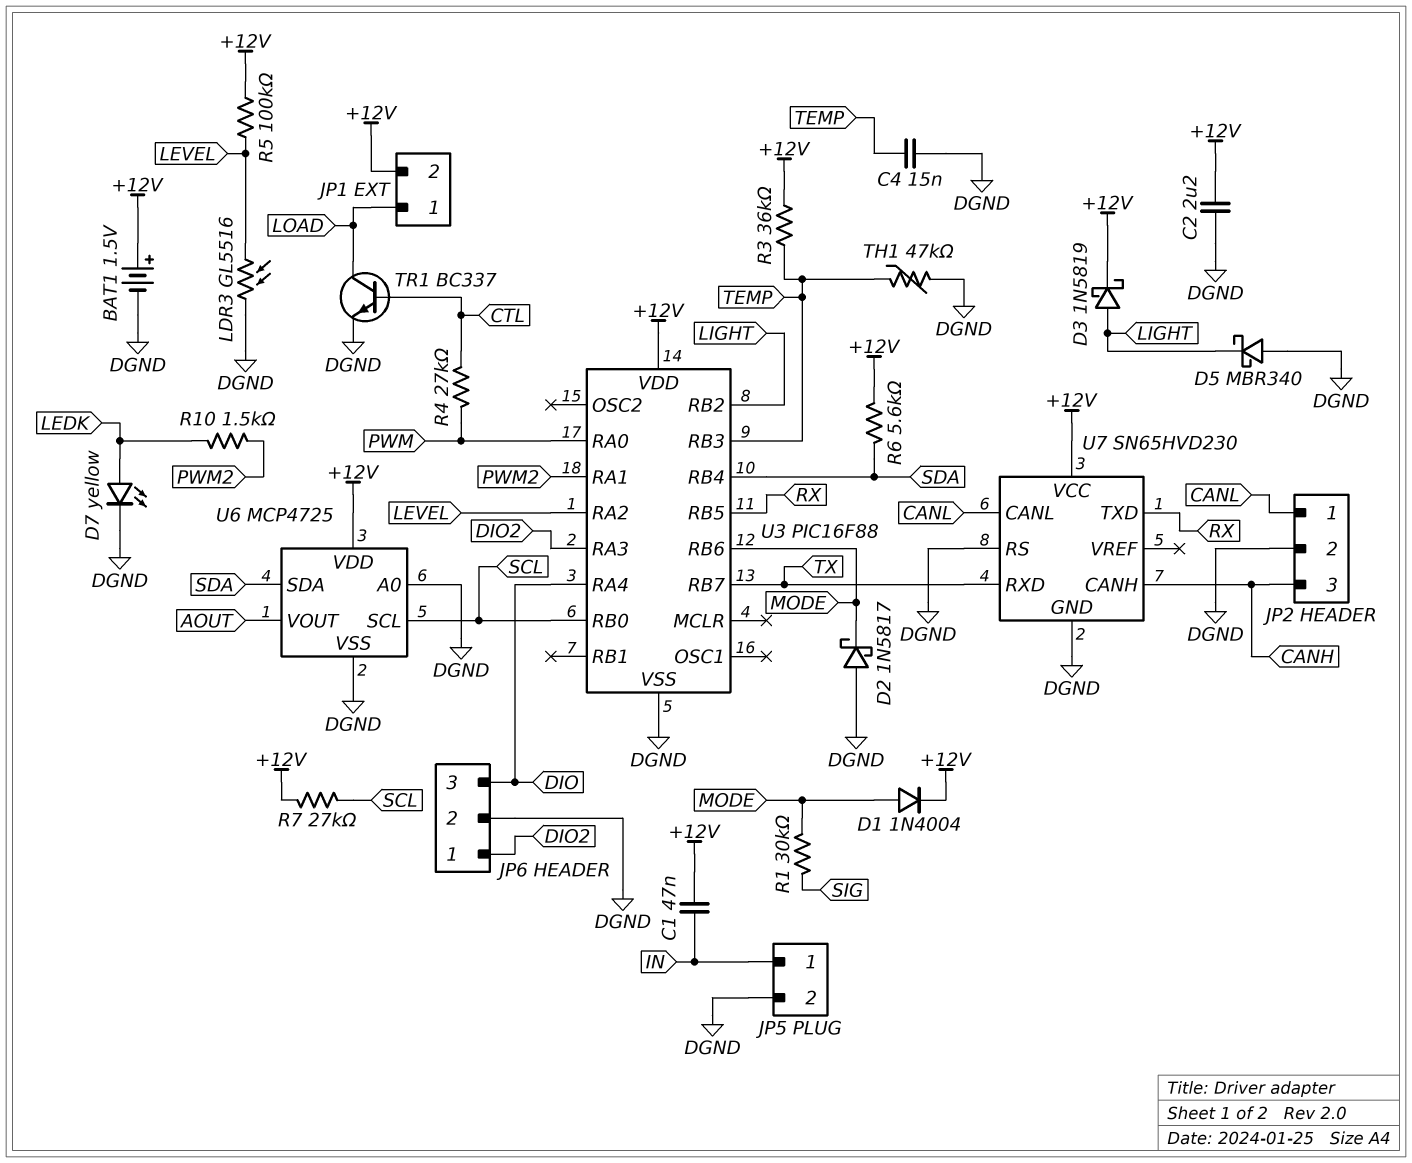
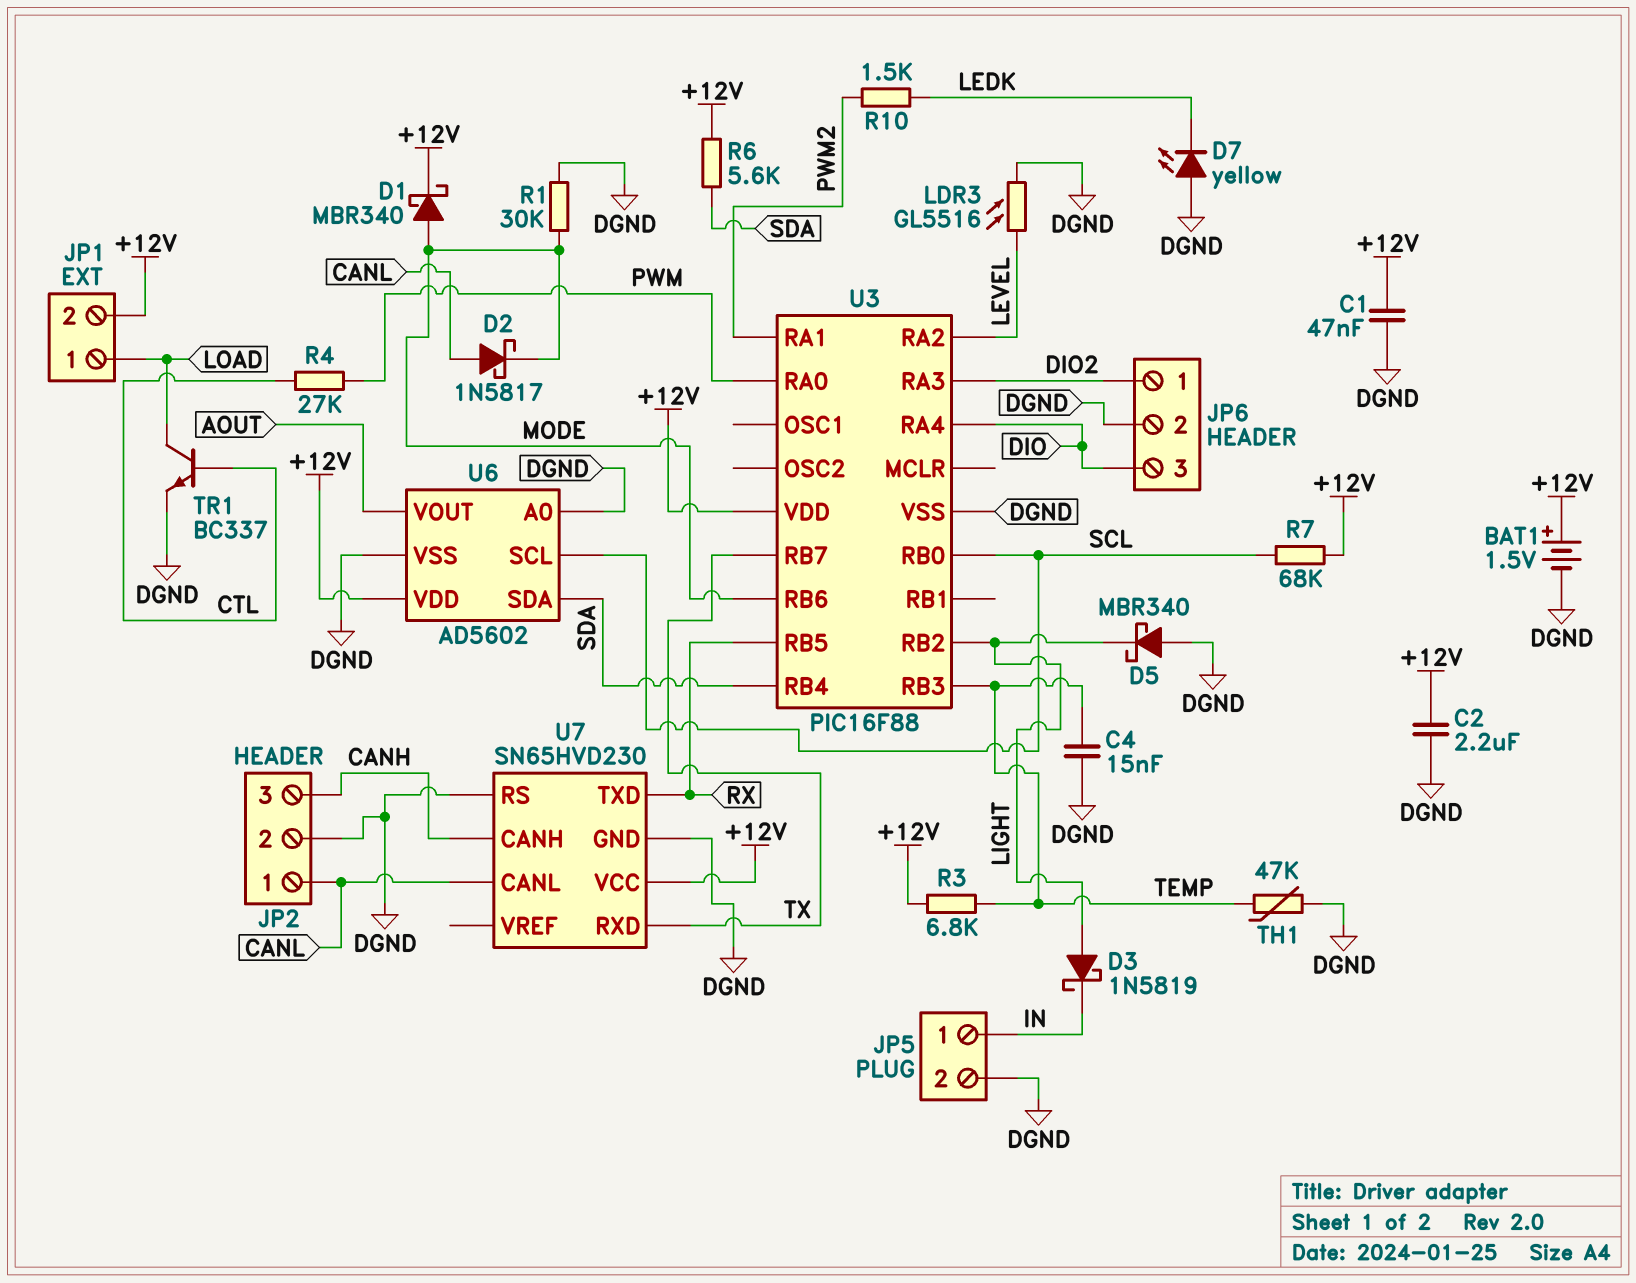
C1: 47nF (+12V, IN) -> 47nF (+12V, DGND)
D1: diode 1N4004 (A MODE, K +12V) -> schottky MBR340 (A MODE, K +12V)
D2: schottky 1N5817 (A DGND, K MODE) -> schottky 1N5817 (A CANL, K MODE)
D3: schottky 1N5819 (A LIGHT, K +12V) -> schottky 1N5819 (A LIGHT, K IN)
D7: LED yellow (A LEDK, K DGND) -> LED yellow (A DGND, K LEDK)
R1: 30k (MODE, SIG) -> 30k (DGND, MODE)
R3: 36k (+12V, TEMP) -> 6.8k (+12V, TEMP)
R5: 100k (+12V, LEVEL) -> none
R7: 27k (+12V, SCL) -> 68k (+12V, SCL)
U6: MCP4725 -> AD5602

